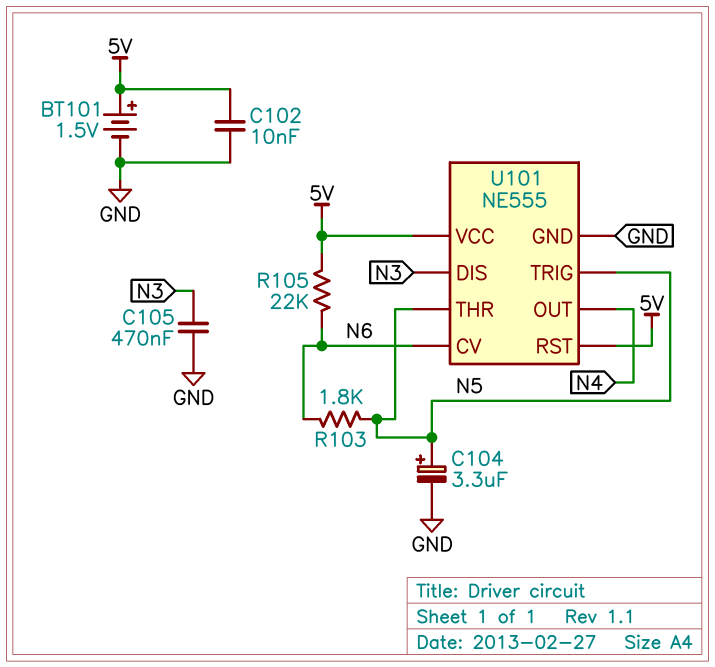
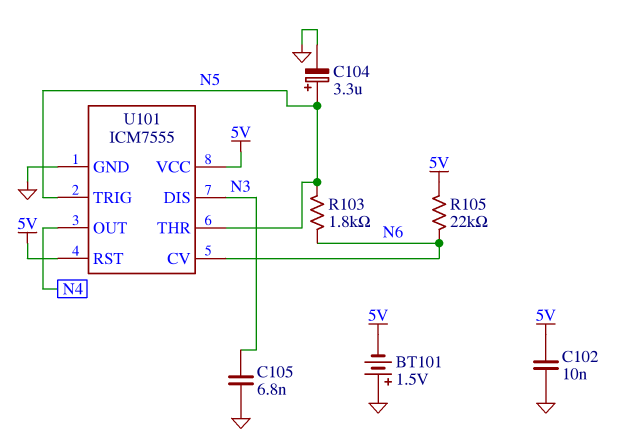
BT101: 1.5V (plus 5V, minus GND) -> 1.5V (plus GND, minus 5V)
C105: 470nF (GND, N3) -> 6.8nF (GND, N3)
U101: NE555 -> ICM7555

